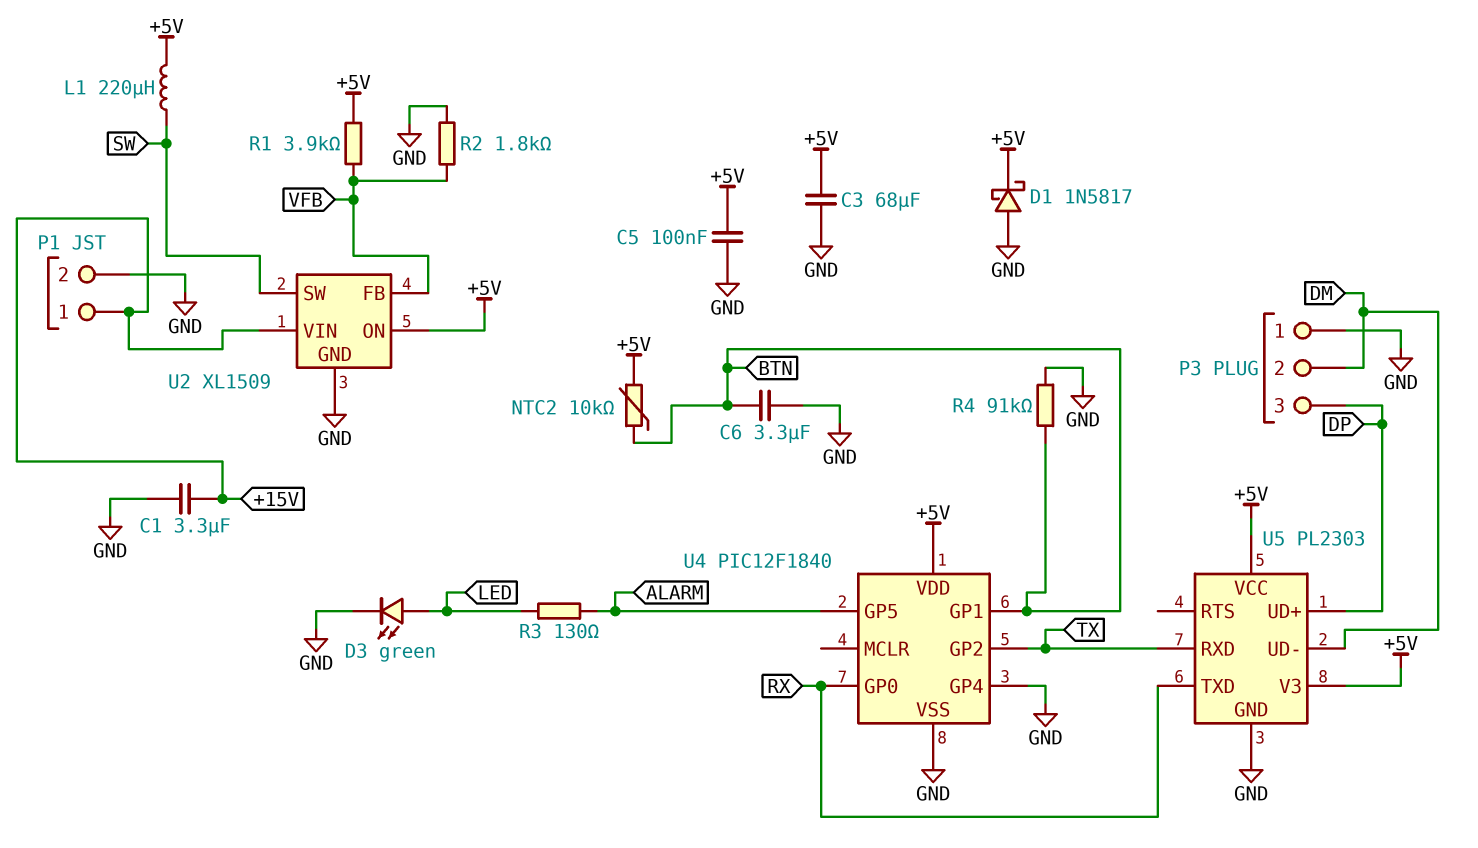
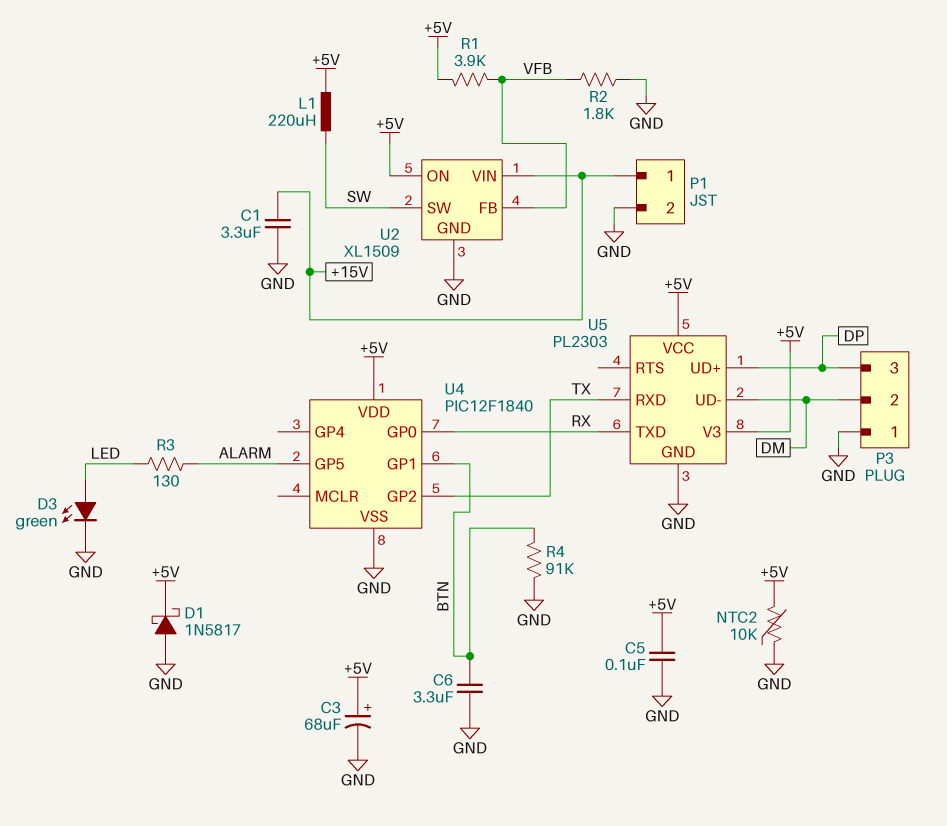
C3: 68uF (+5V, GND) -> 68uF (plus +5V, minus GND)
NTC2: 10k (+5V, BTN) -> 10k (+5V, GND)
U4 pin GP4: GND -> none

